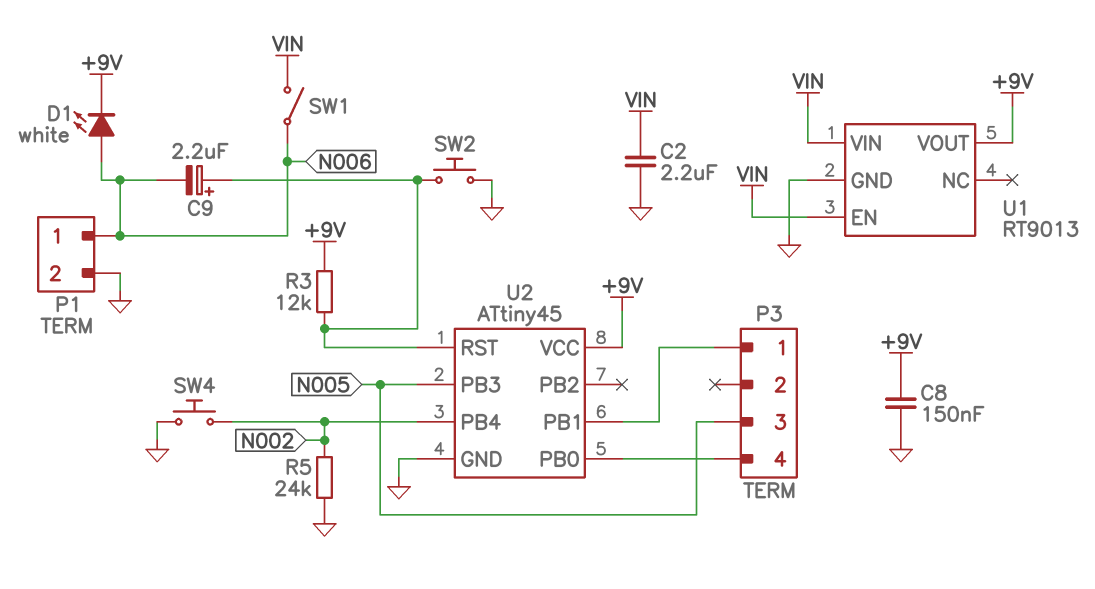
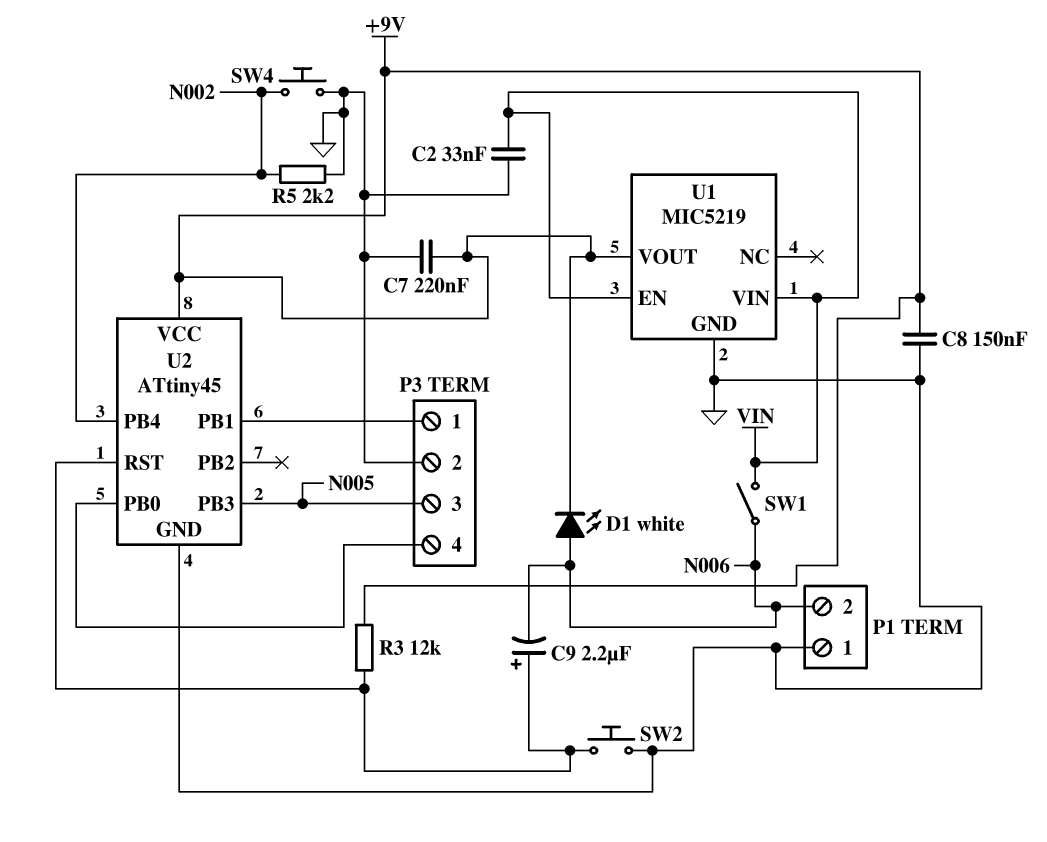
C2: 2.2uF (GND, VIN) -> 33nF (GND, VIN)
C7: none -> 220nF (+9V, GND)
P1 pin 1: N006 -> GND
P1 pin 2: GND -> N006
P3 pin 2: none -> GND
R5: 24k (GND, N002) -> 2.2k (GND, N002)
U1: RT9013 -> MIC5219

